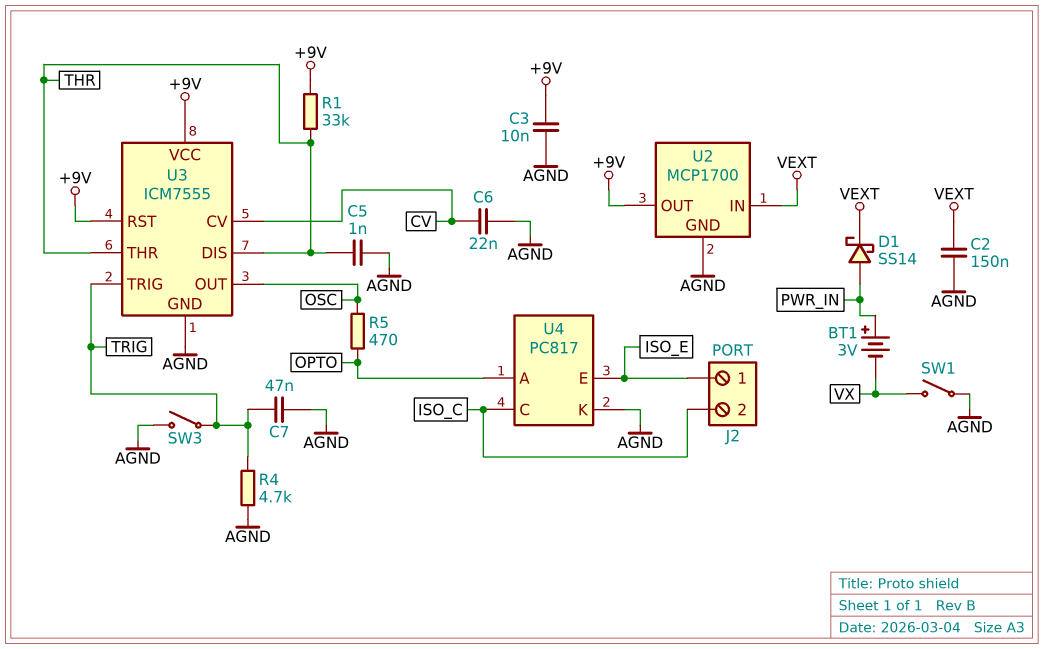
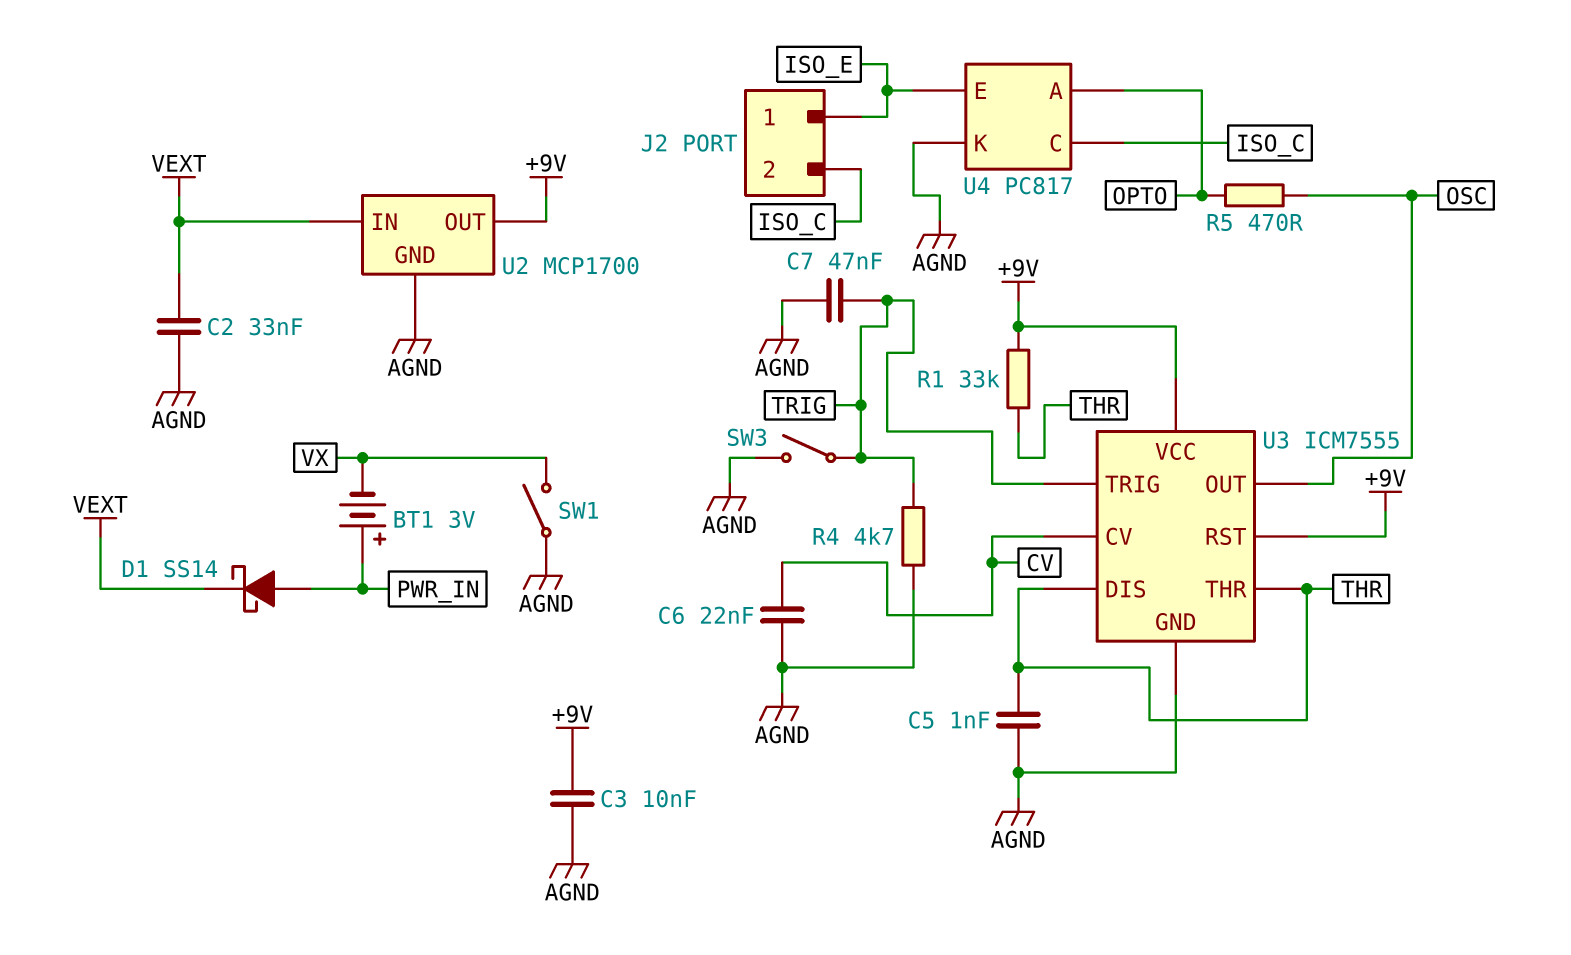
C2: 150nF (AGND, VEXT) -> 33nF (AGND, VEXT)

